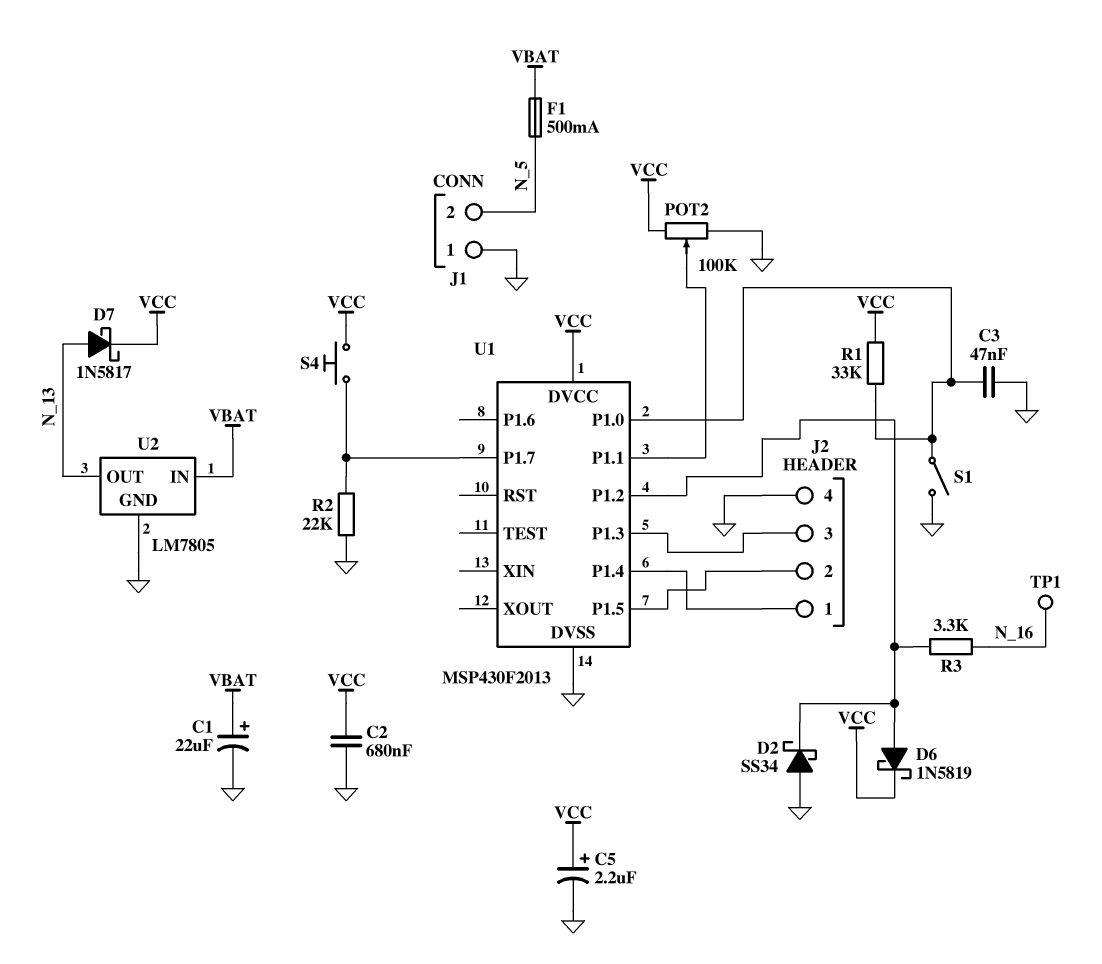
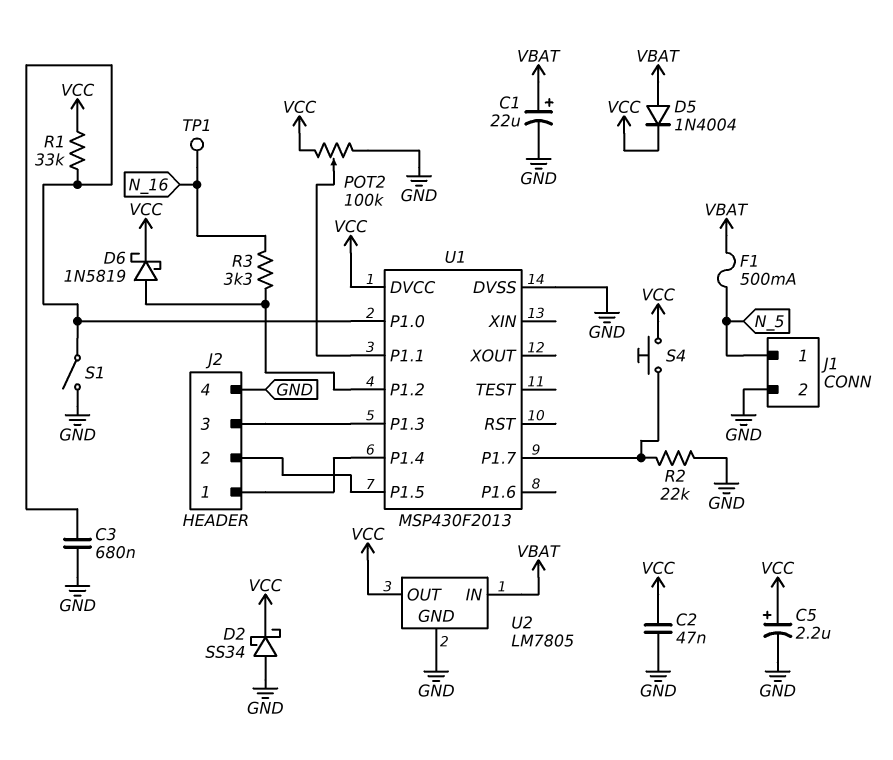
C2: 680nF (GND, VCC) -> 47nF (GND, VCC)
C3: 47nF (GND, U1/P1.0) -> 680nF (GND, U1/P1.0)
D2: schottky SS34 (A GND, K U1/P1.2) -> schottky SS34 (A GND, K VCC)
D5: none -> diode 1N4004 (A VBAT, K VCC)
D7: schottky 1N5817 (A N_13, K VCC) -> none
J1 pin 1: GND -> N_5
J1 pin 2: N_5 -> GND
U2 pin OUT: N_13 -> VCC

